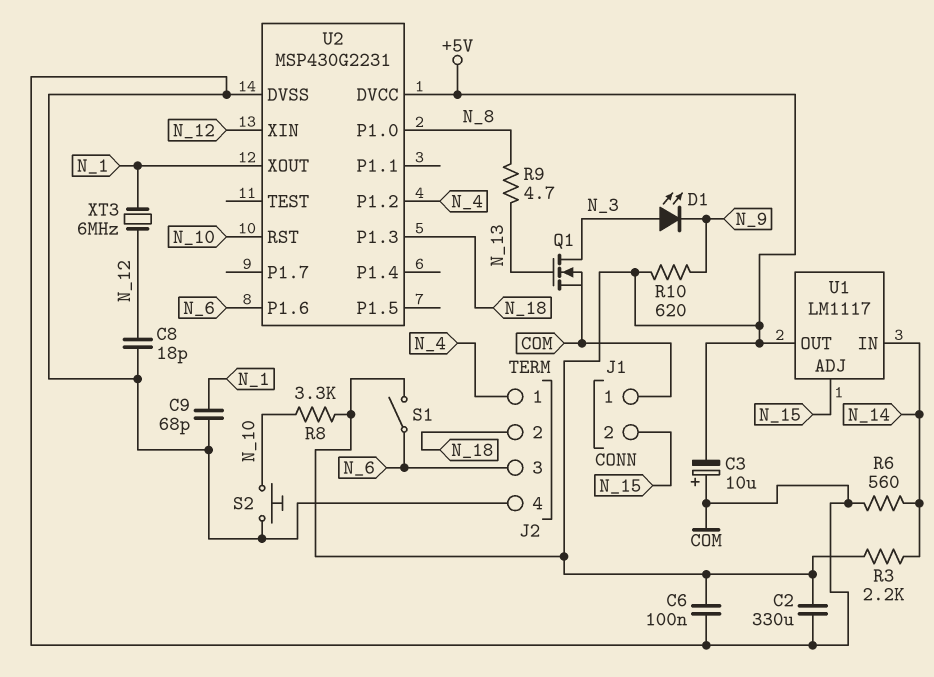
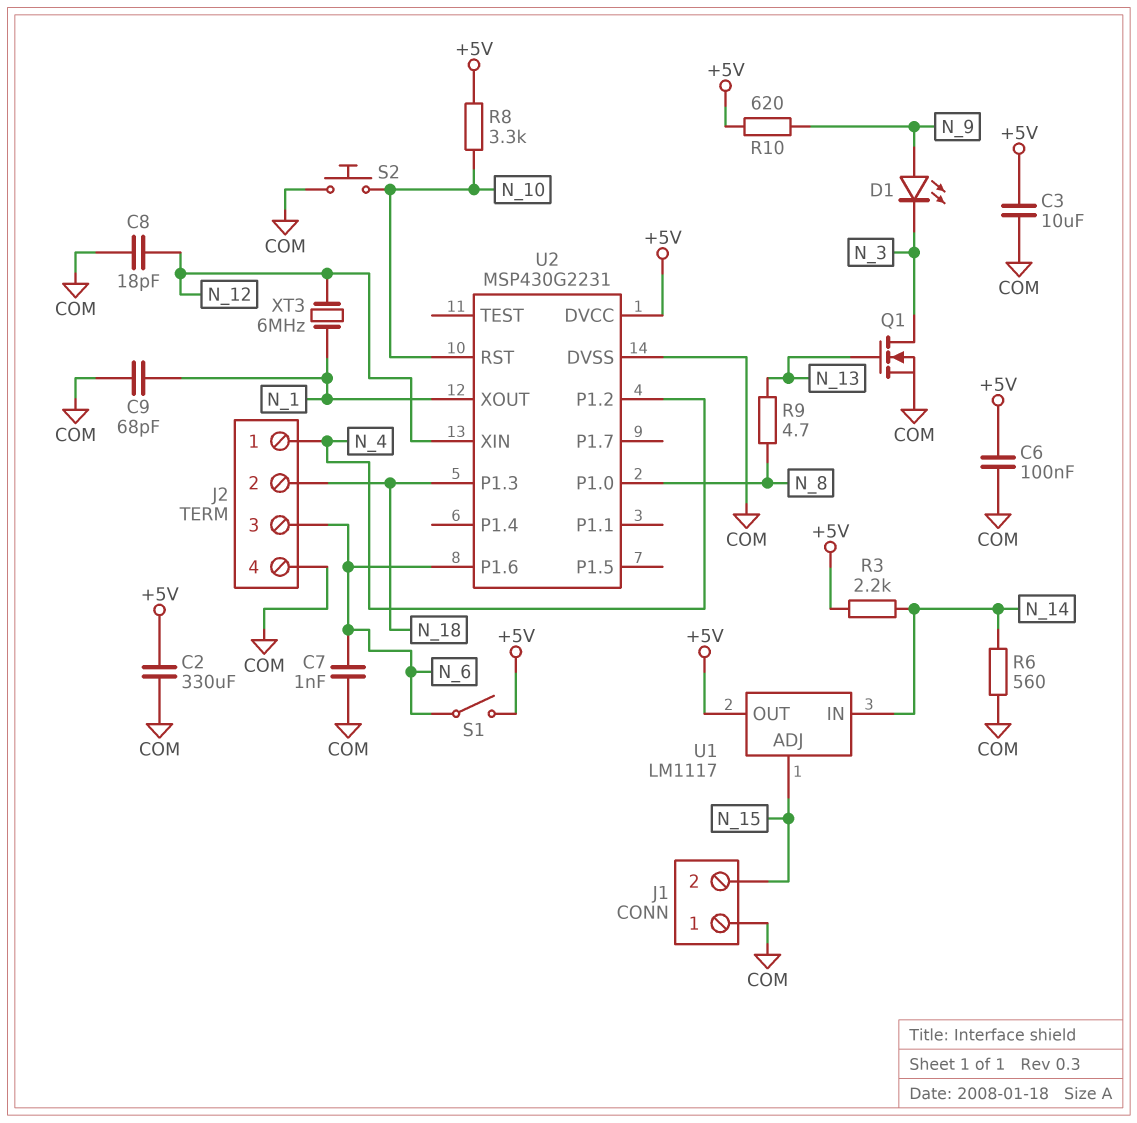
C3: 10uF (plus COM, minus +5V) -> 10uF (+5V, COM)
C7: none -> 1nF (COM, N_6)
D1: LED (A N_3, K N_9) -> LED (A N_9, K N_3)

